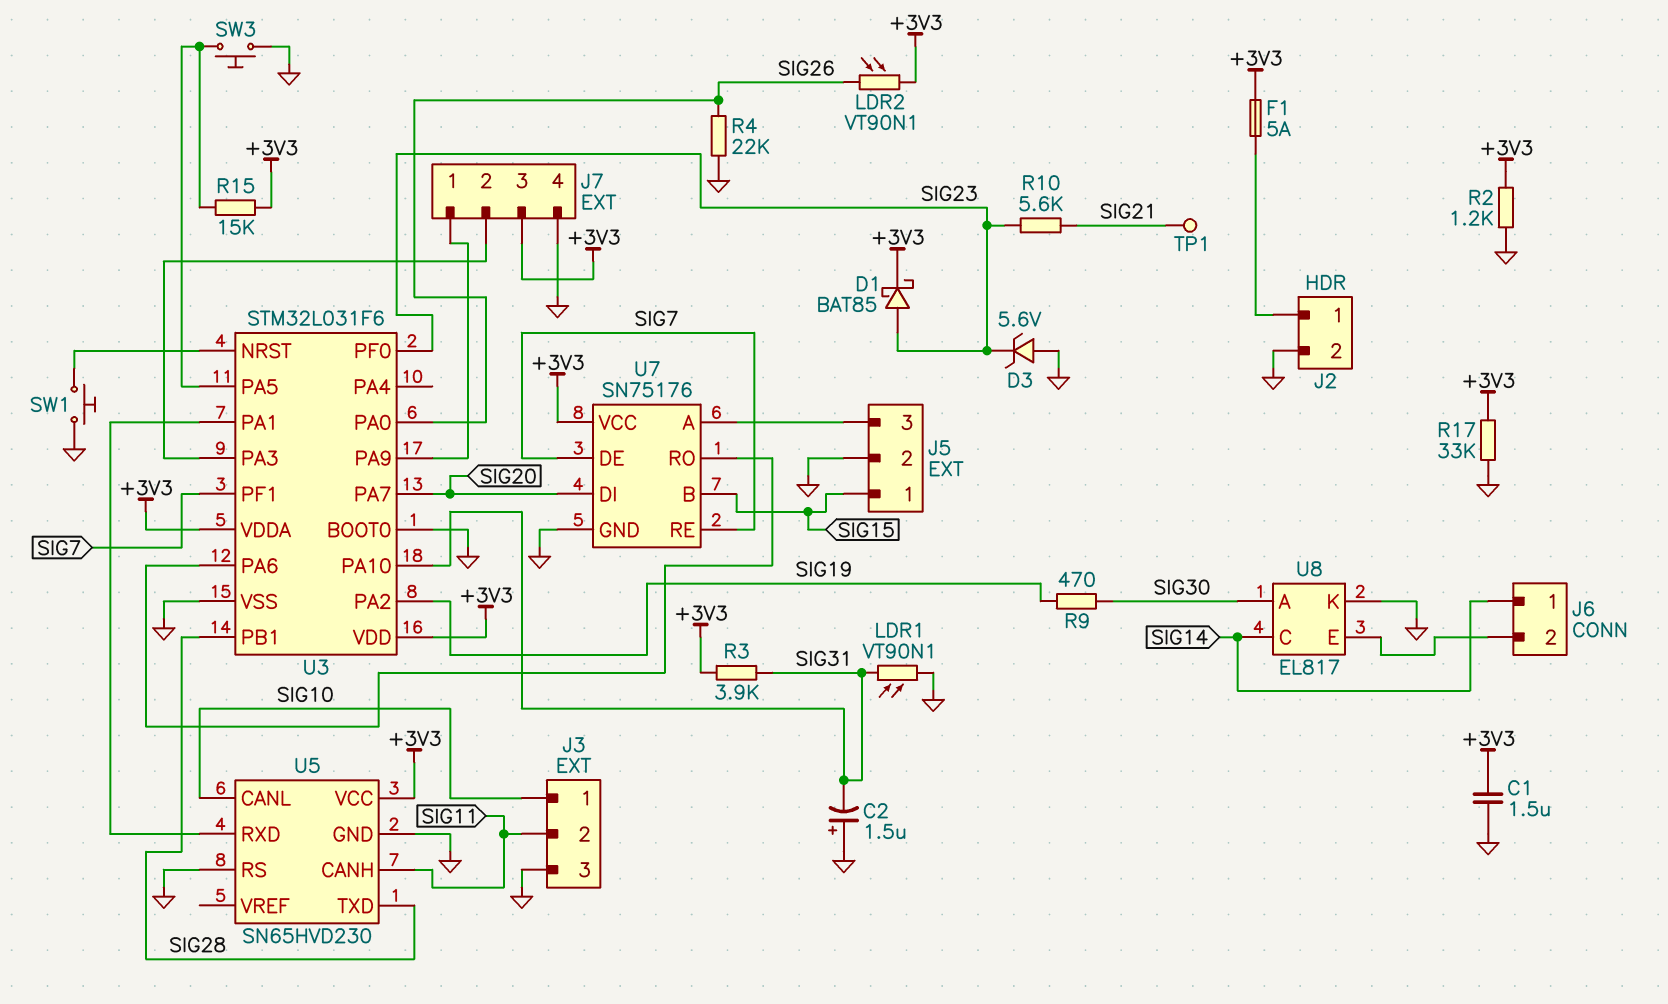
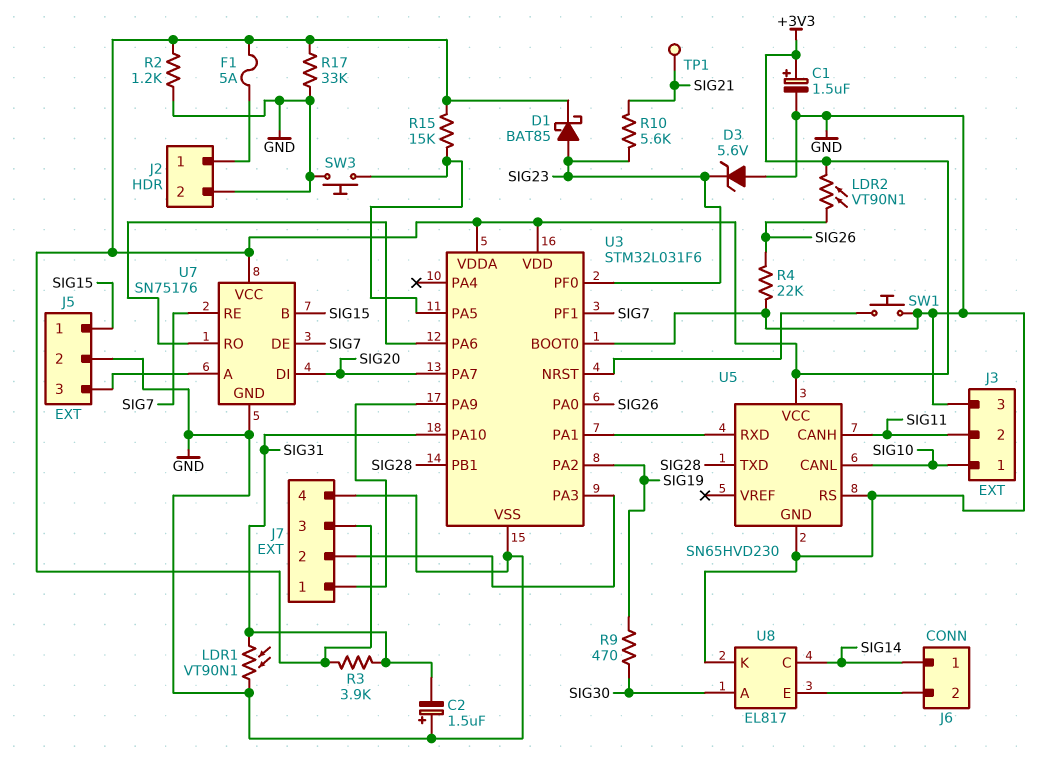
C1: 1.5uF (+3V3, GND) -> 1.5uF (plus +3V3, minus GND)

